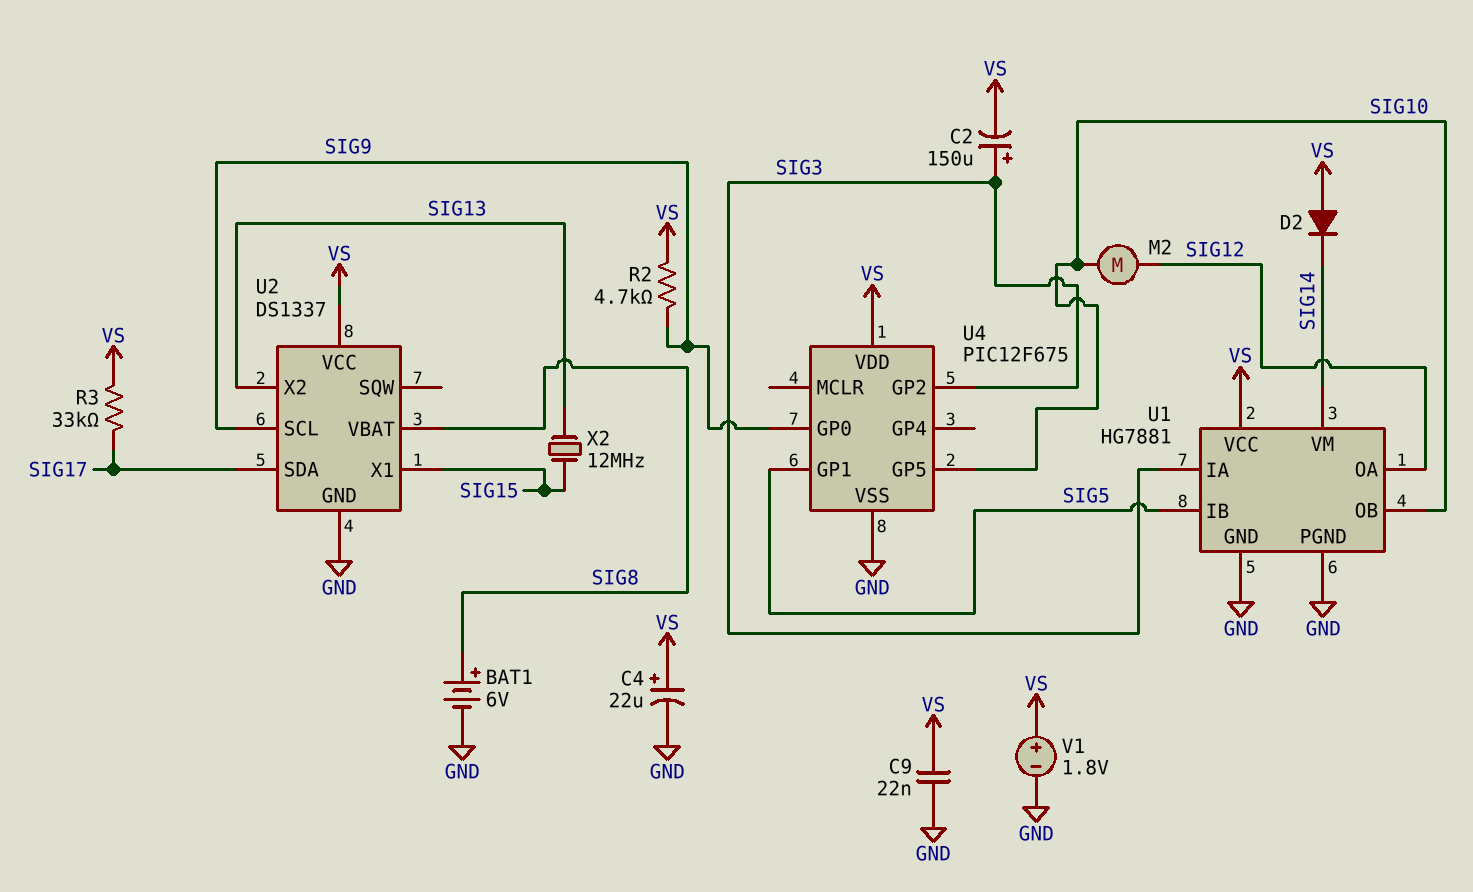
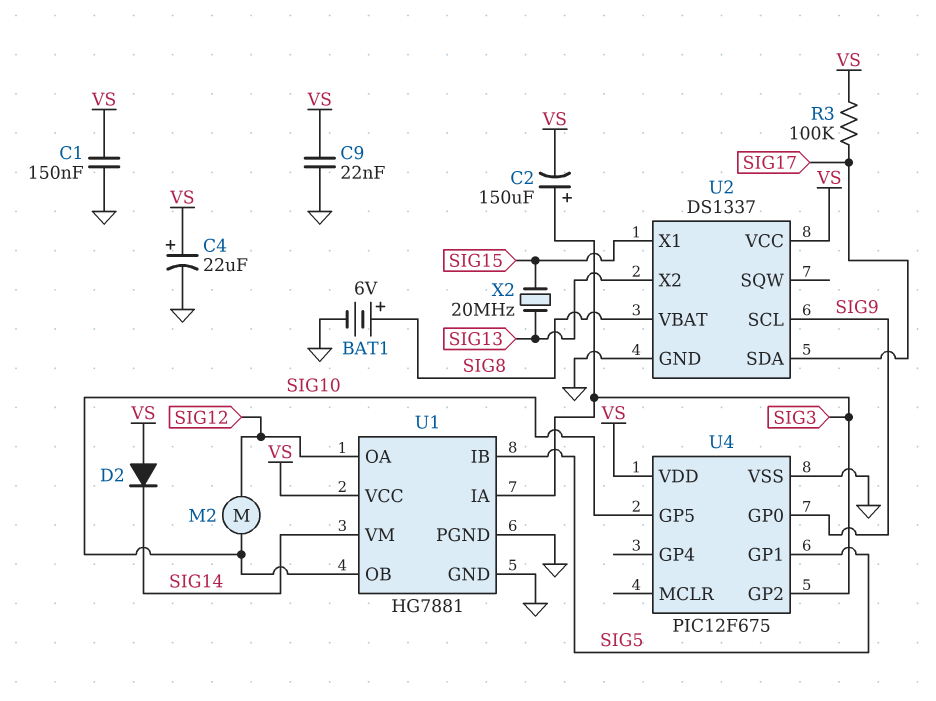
C1: none -> 150nF (GND, VS)
R2: 4.7k (SIG9, VS) -> none
R3: 33k (SIG17, VS) -> 100k (SIG17, VS)
V1: 1.8V (plus VS, minus GND) -> none
X2: 12MHz (SIG13, SIG15) -> 20MHz (SIG13, SIG15)

